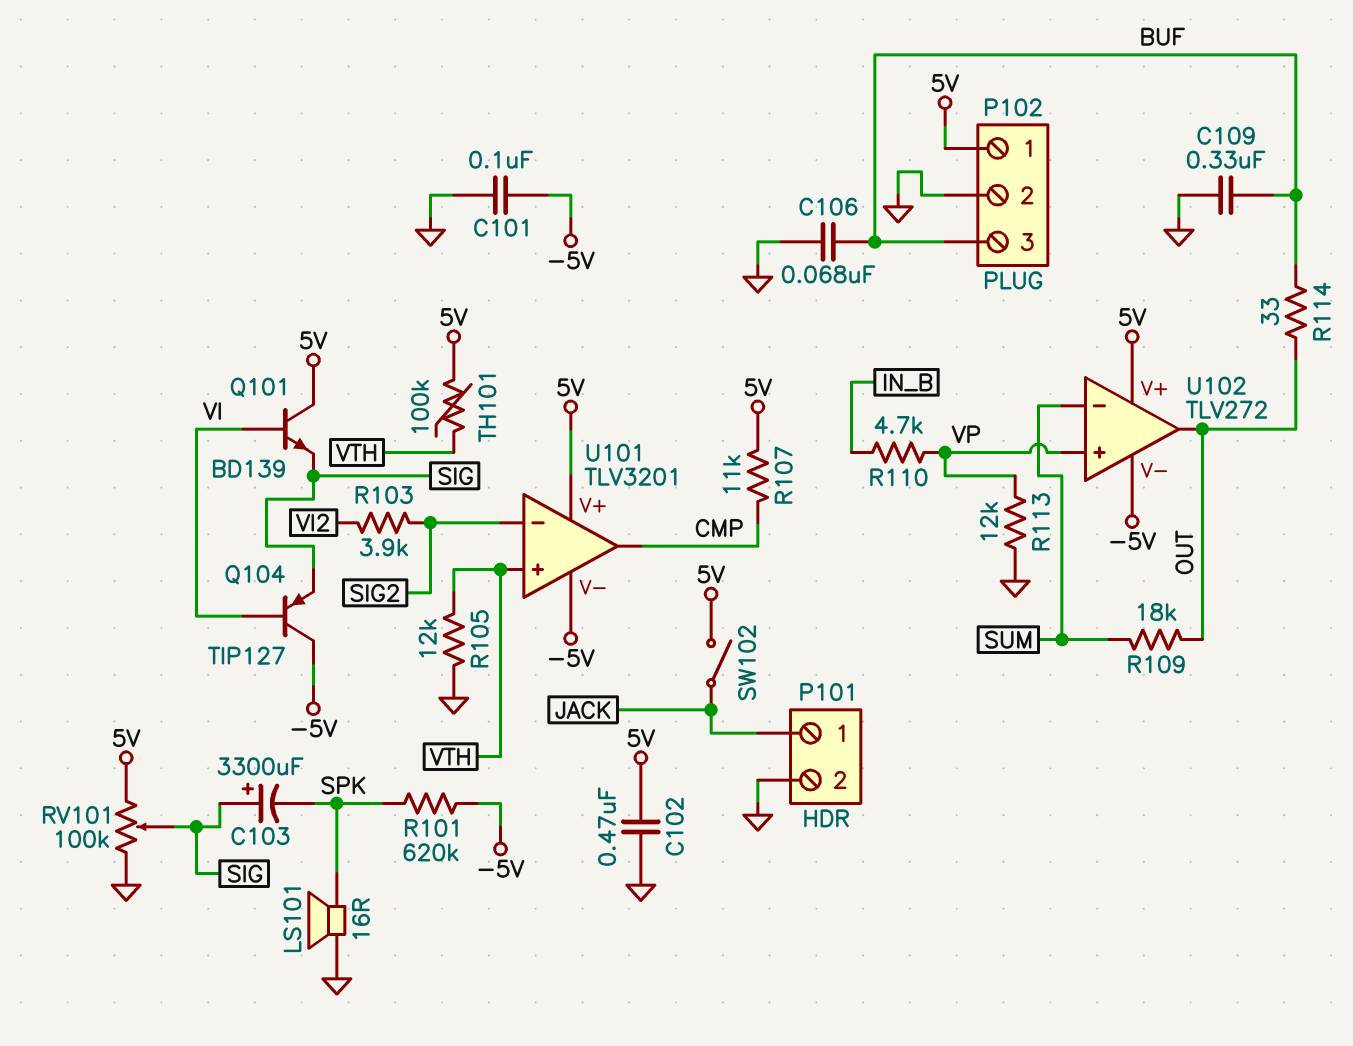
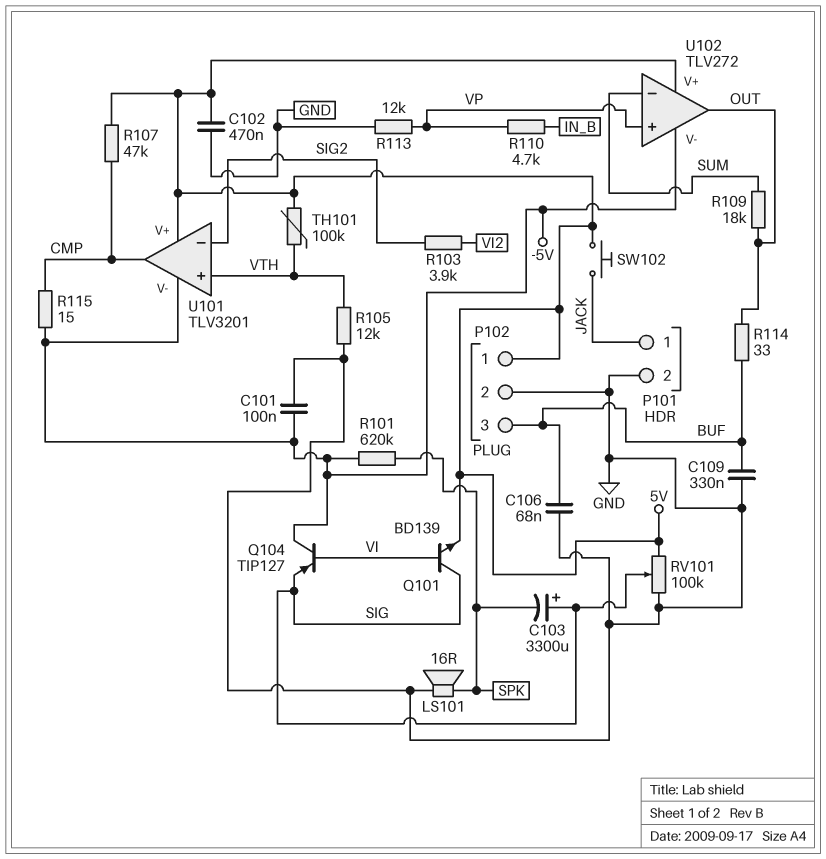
Q101: NPN BD139 (B VI, C 5V, E SIG) -> NPN BD139 (B VI, C SIG, E 5V)
R107: 11k (5V, CMP) -> 47k (5V, CMP)
R115: none -> 15 (-5V, CMP)
SW102: switch (5V, JACK) -> button (5V, JACK)

